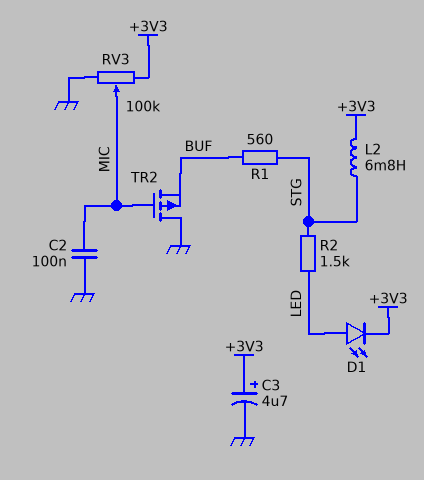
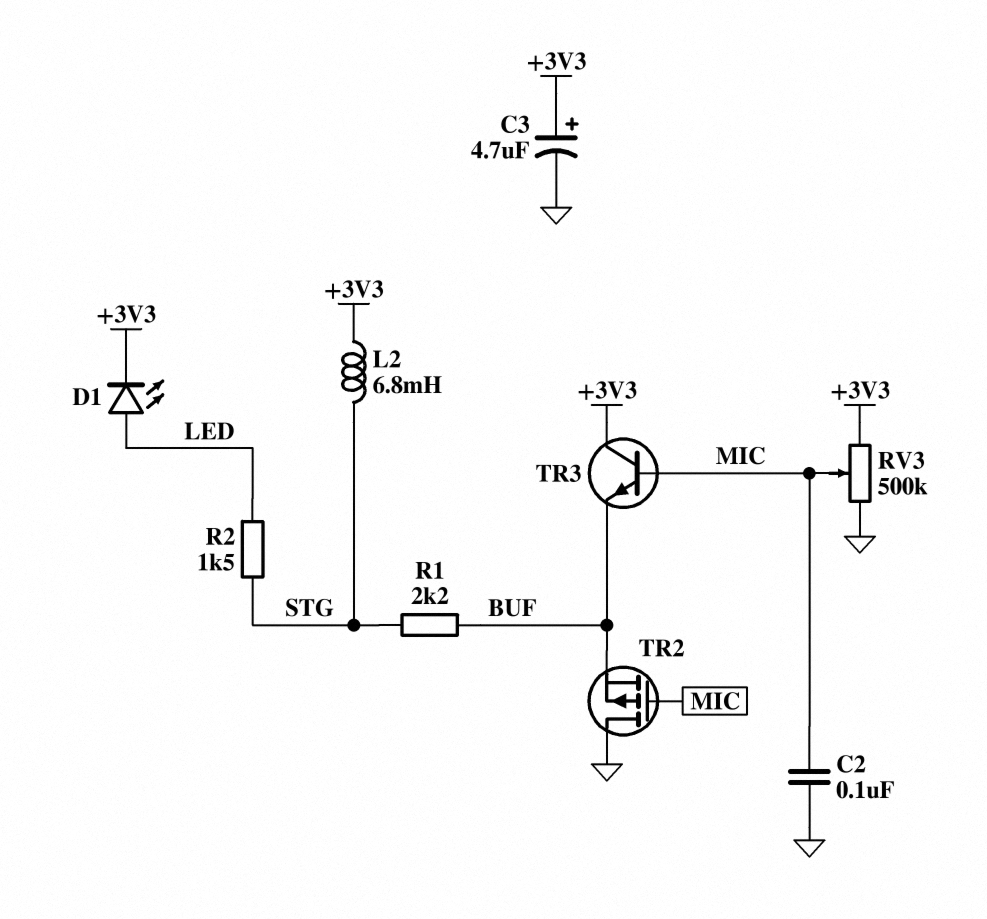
R1: 560 (BUF, STG) -> 2.2k (BUF, STG)
RV3: 100k (+3V3, GND, wiper MIC) -> 500k (+3V3, GND, wiper MIC)
TR3: none -> NPN (B MIC, C +3V3, E BUF)

